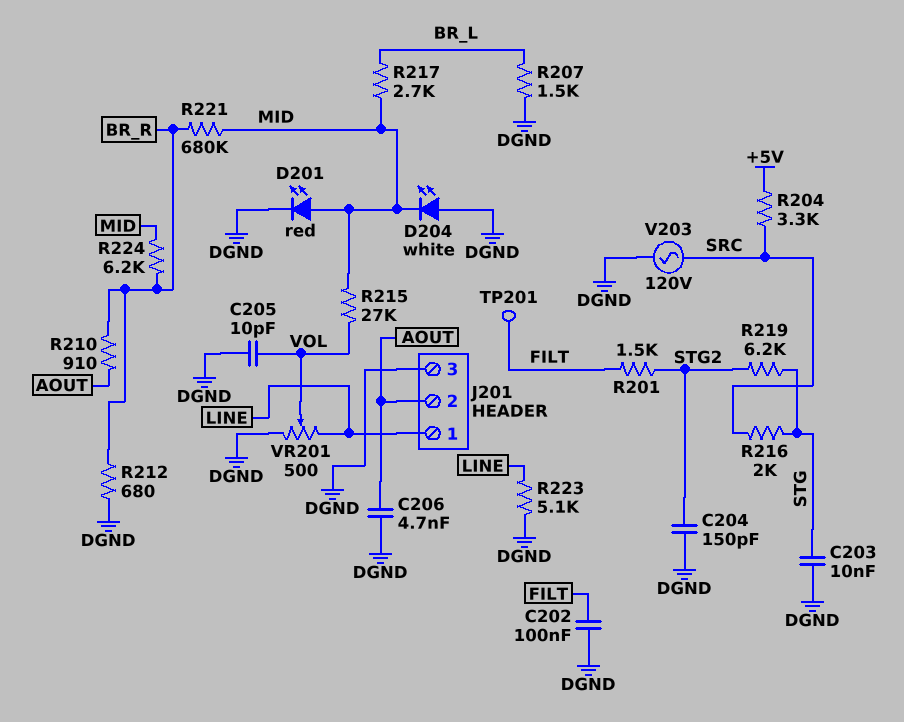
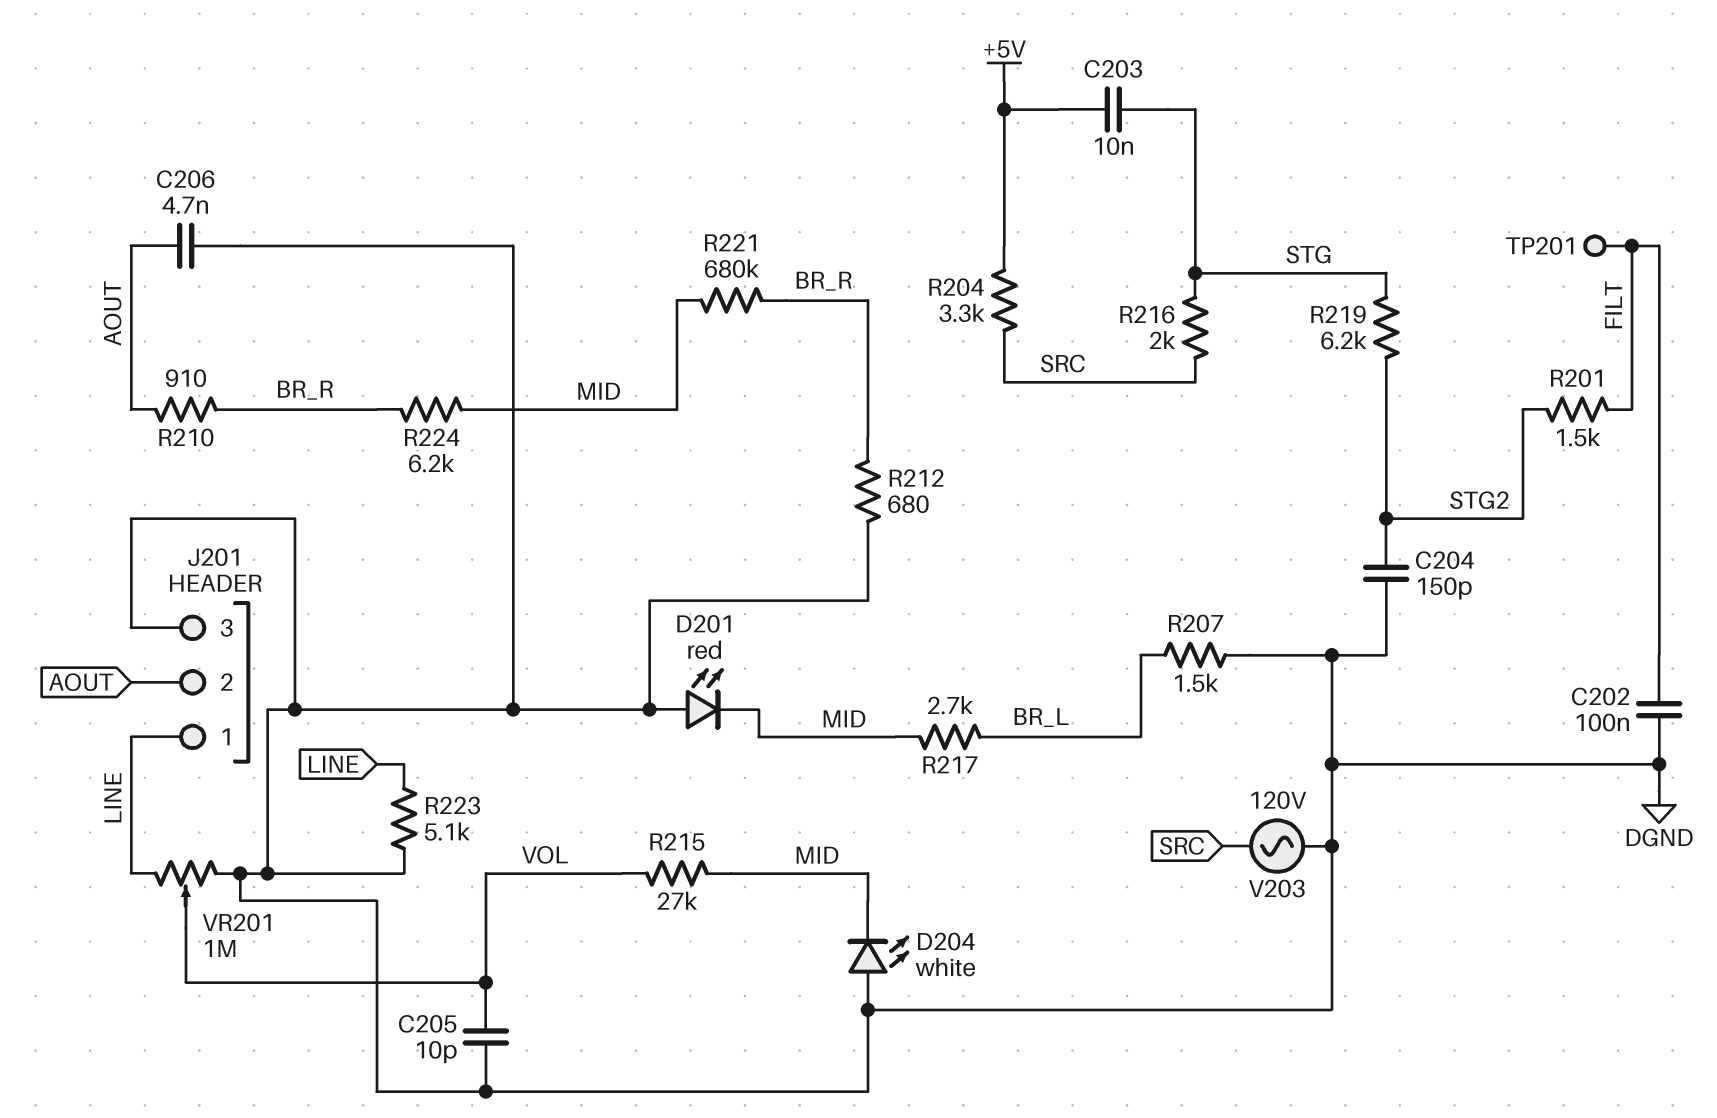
C203: 10nF (DGND, STG) -> 10nF (+5V, STG)
D201: LED red (A MID, K DGND) -> LED red (A DGND, K MID)
VR201: 500 (DGND, LINE, wiper VOL) -> 1M (DGND, LINE, wiper VOL)

